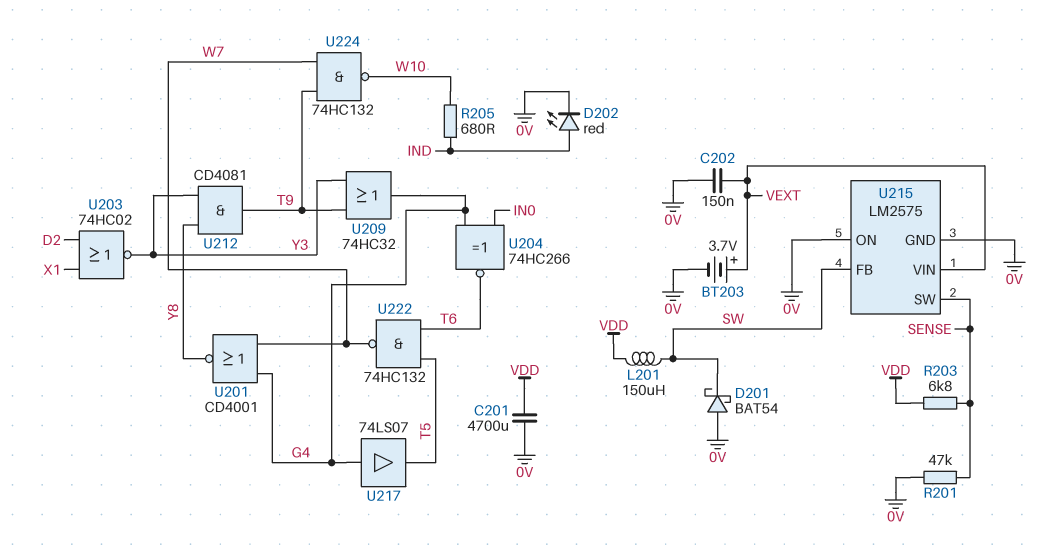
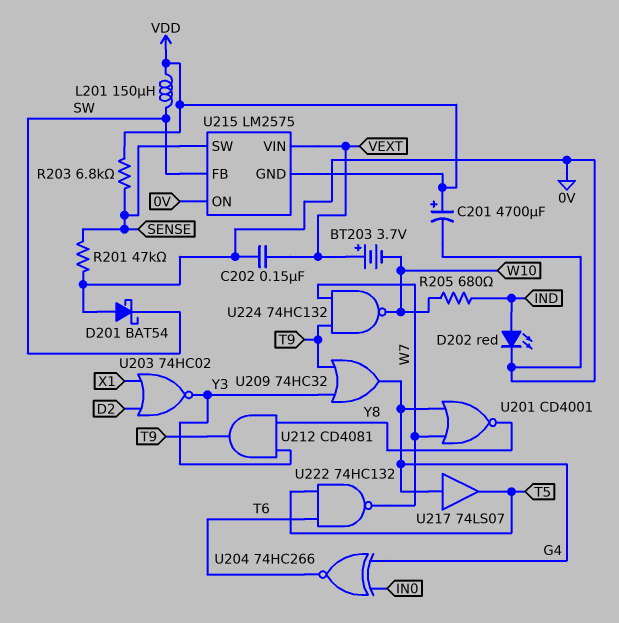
BT203: 3.7V (plus VEXT, minus 0V) -> 3.7V (plus VEXT, minus W10)
C201: 4700uF (0V, VDD) -> 4700uF (plus VDD, minus 0V)
U215 pin GND: 0V -> VDD

